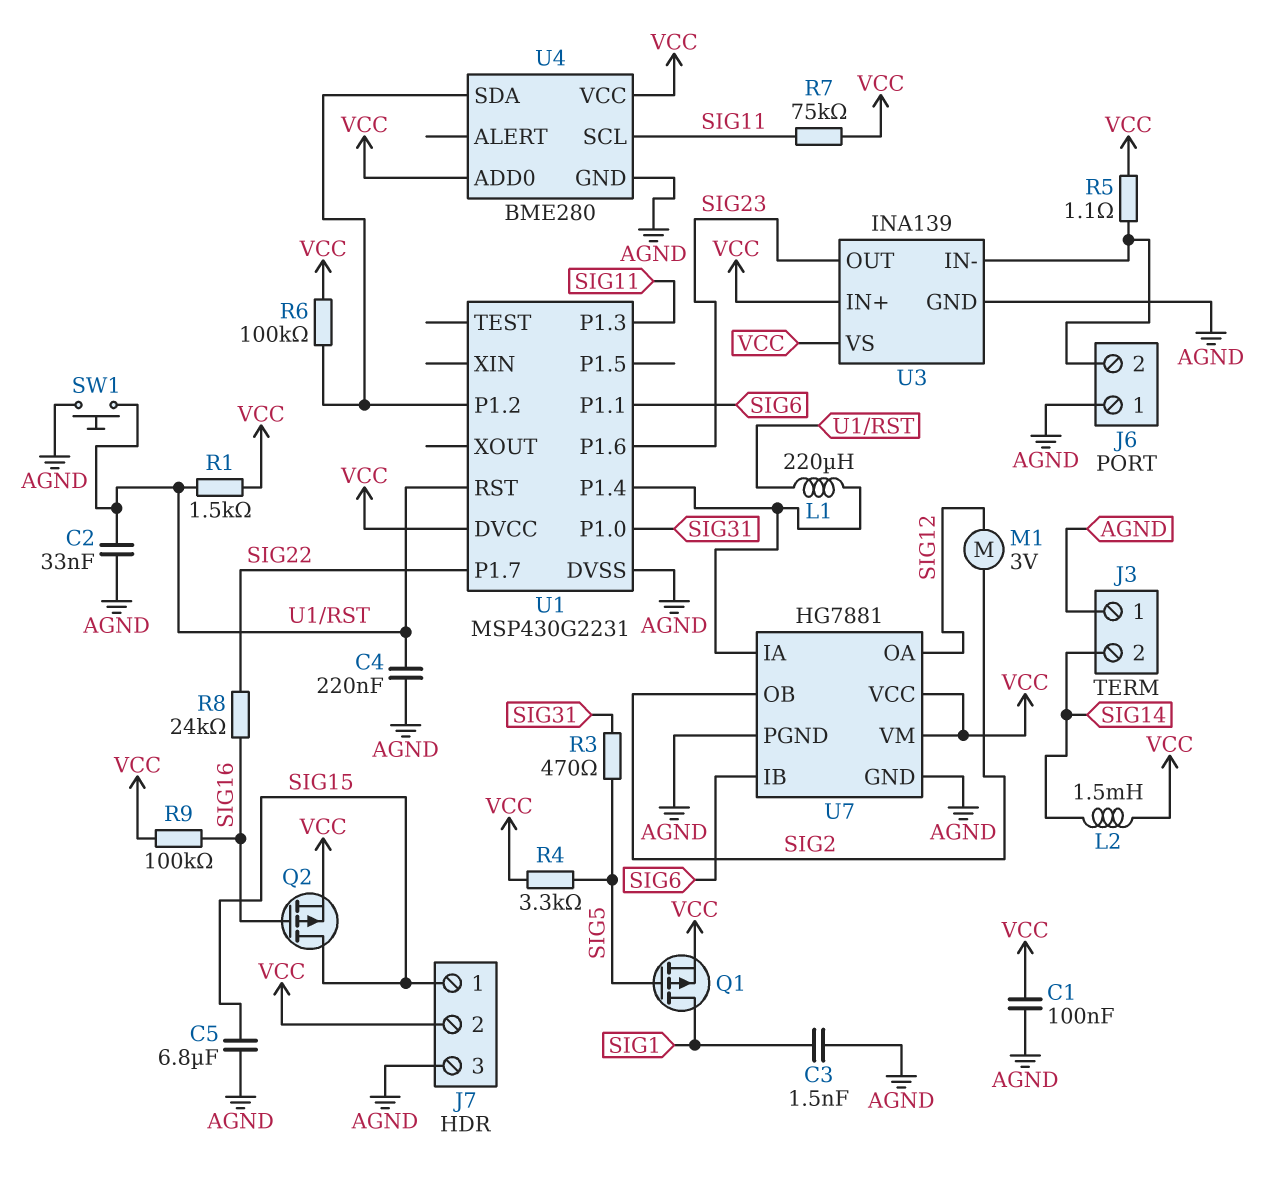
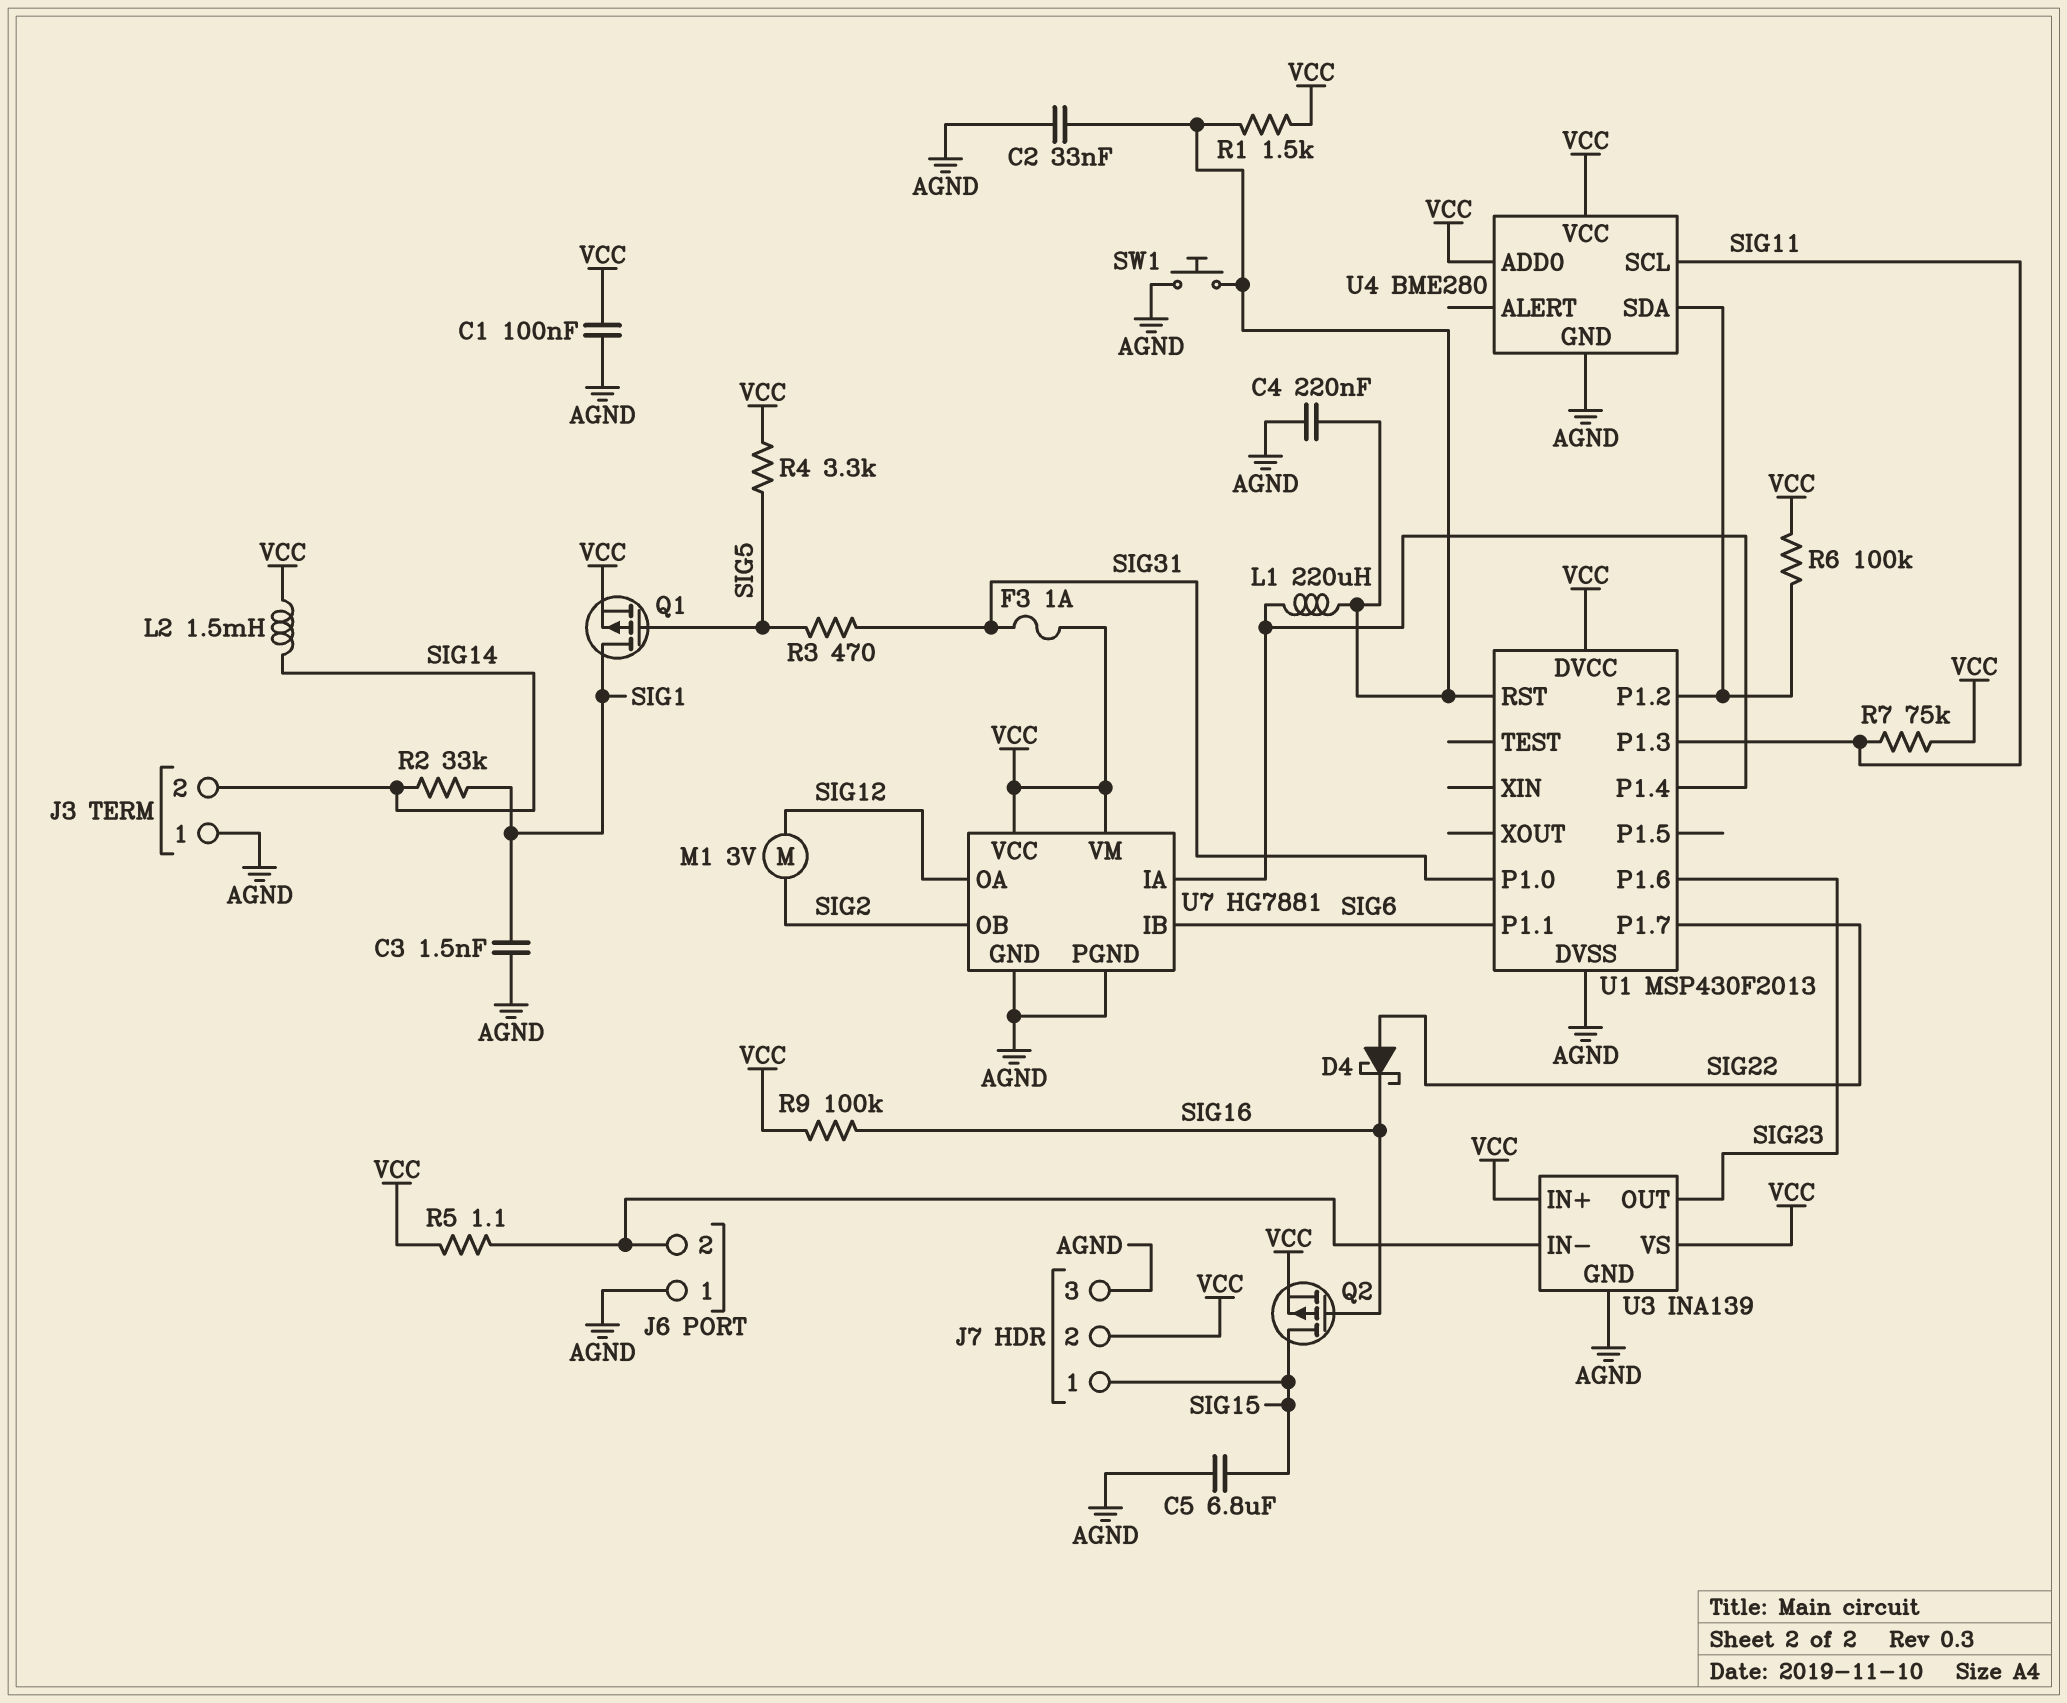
D4: none -> schottky (A SIG22, K SIG16)
F3: none -> 1A (SIG31, VCC)
R2: none -> 33k (SIG1, SIG14)
R8: 24k (SIG16, SIG22) -> none
U1: MSP430G2231 -> MSP430F2013

